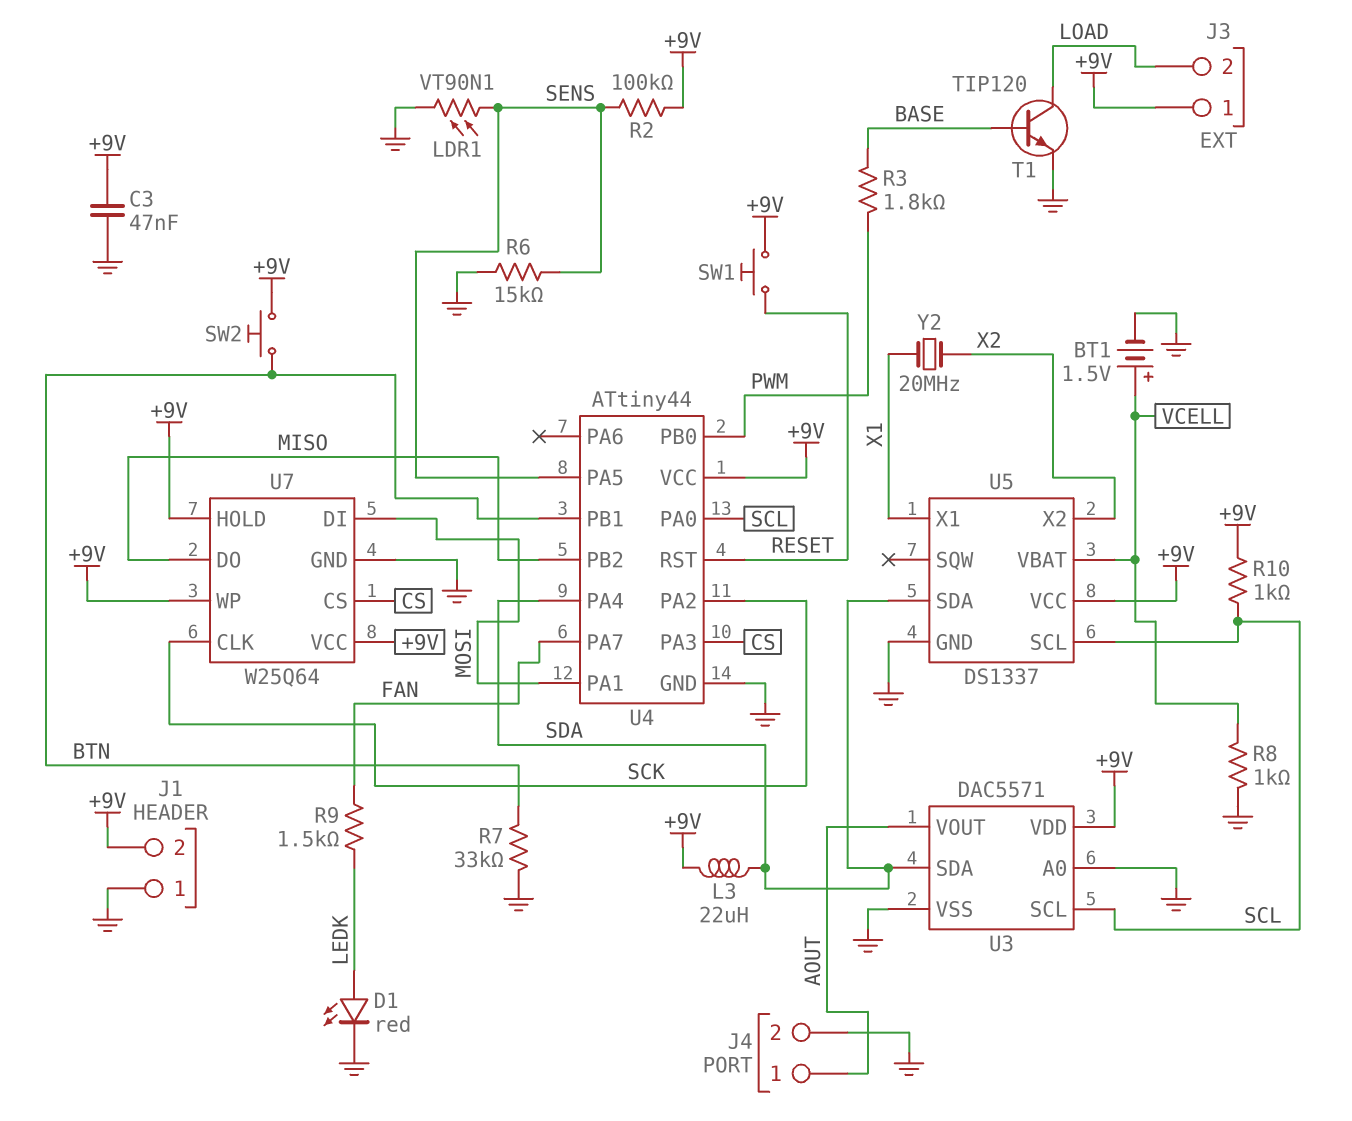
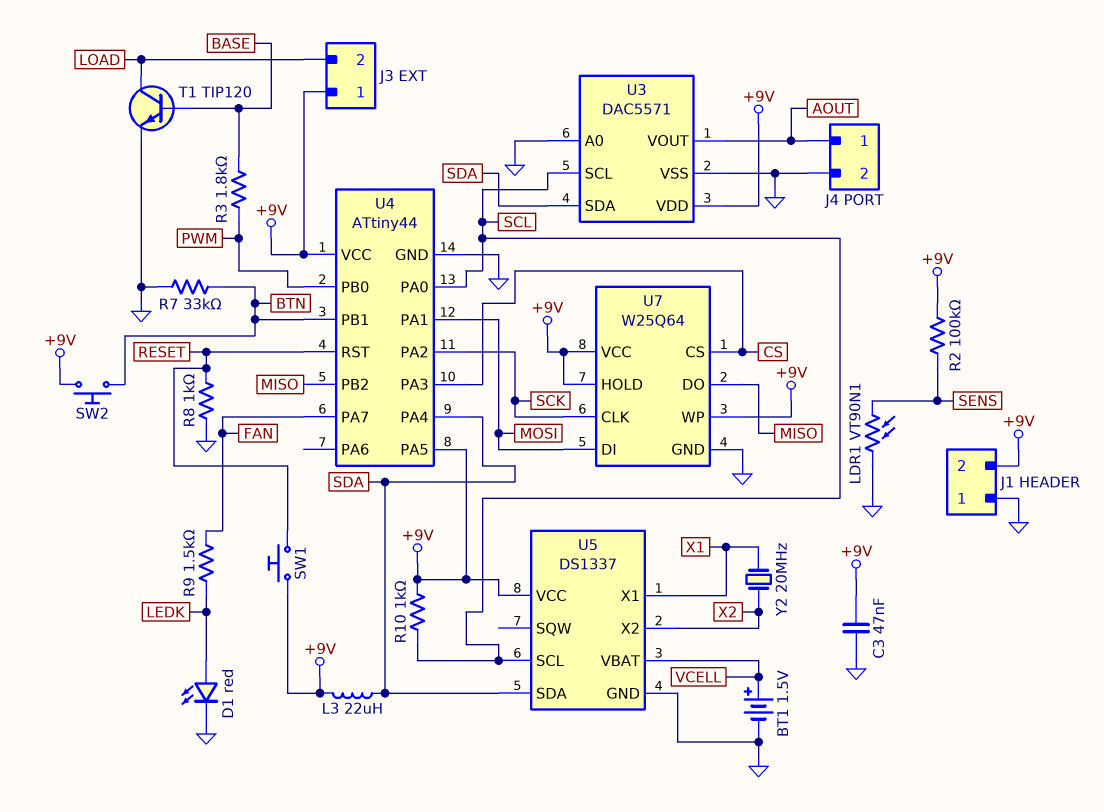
R6: 15k (GND, SENS) -> none
R8: 1k (GND, VCELL) -> 1k (GND, RESET)
U4 pin PA5: SENS -> +9V

